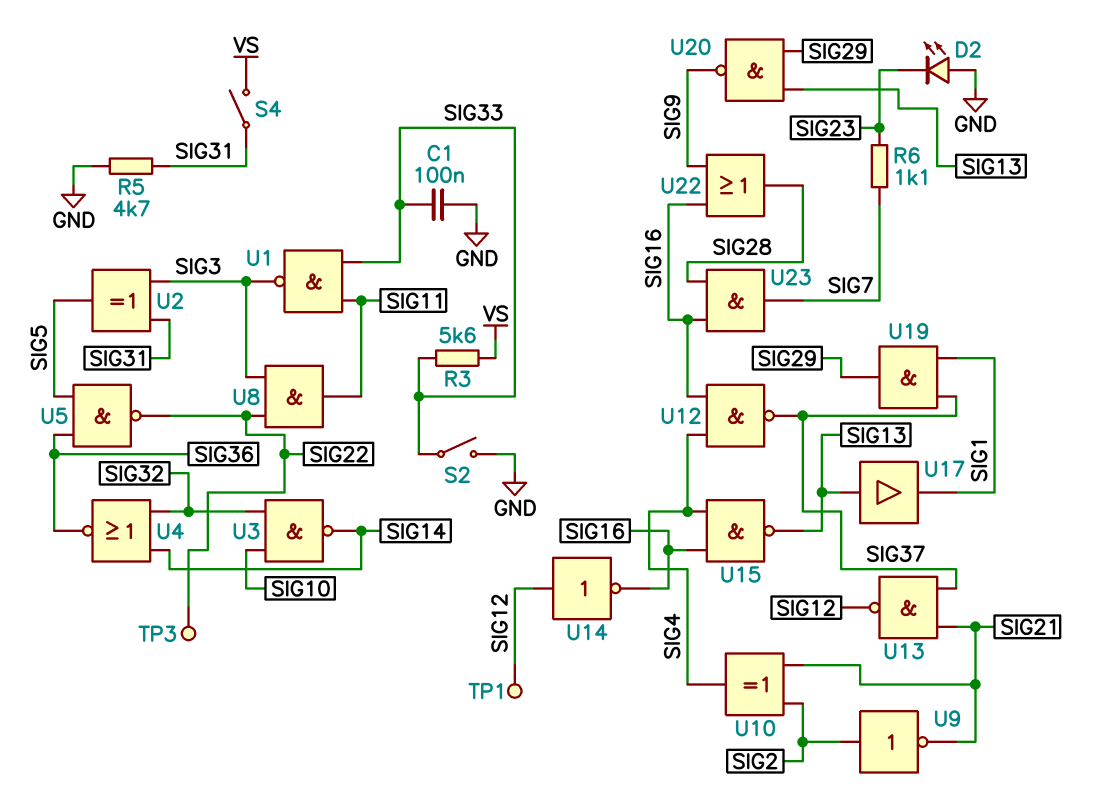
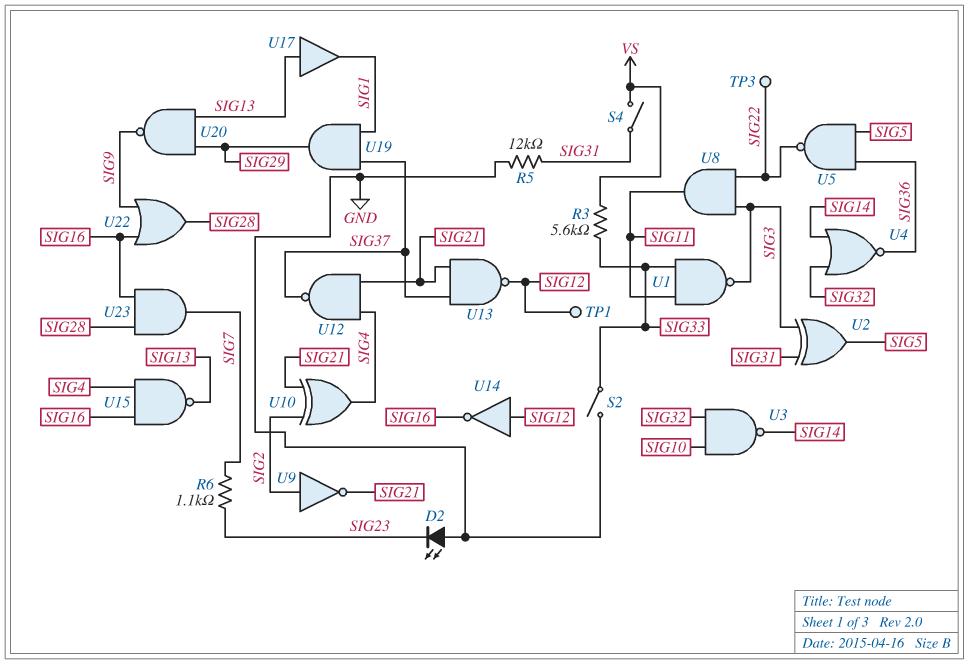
C1: 100nF (GND, SIG33) -> none
R5: 4.7k (GND, SIG31) -> 12k (GND, SIG31)
U12: NAND (in SIG4, in SIG16, out SIG37) -> NAND (in SIG4, in SIG21, out SIG37)

